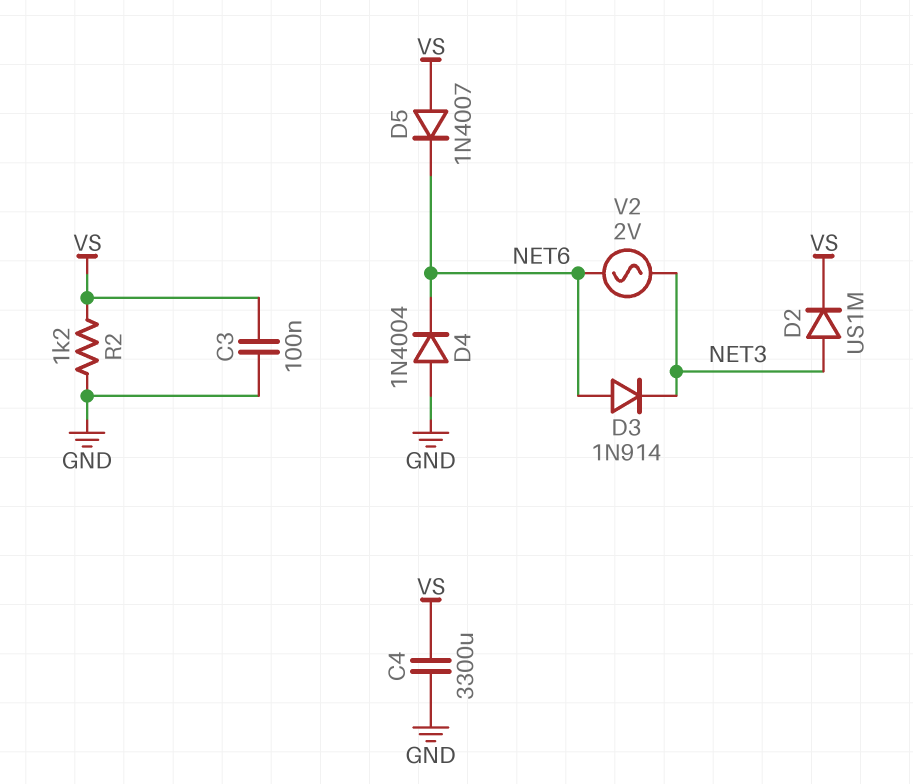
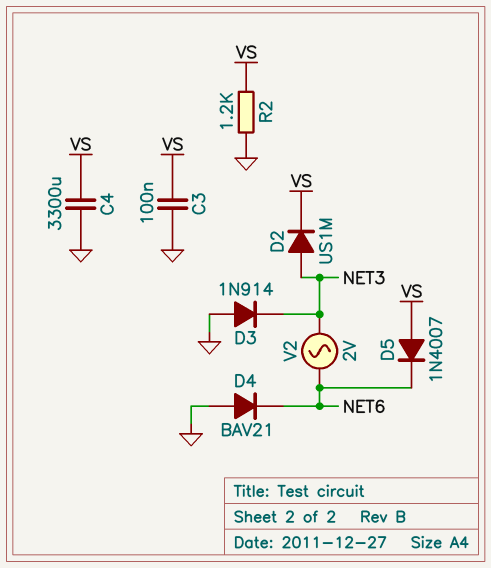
D3: diode 1N914 (A NET6, K NET3) -> diode 1N914 (A GND, K NET3)
D4: diode 1N4004 (A GND, K NET6) -> diode BAV21 (A GND, K NET6)

